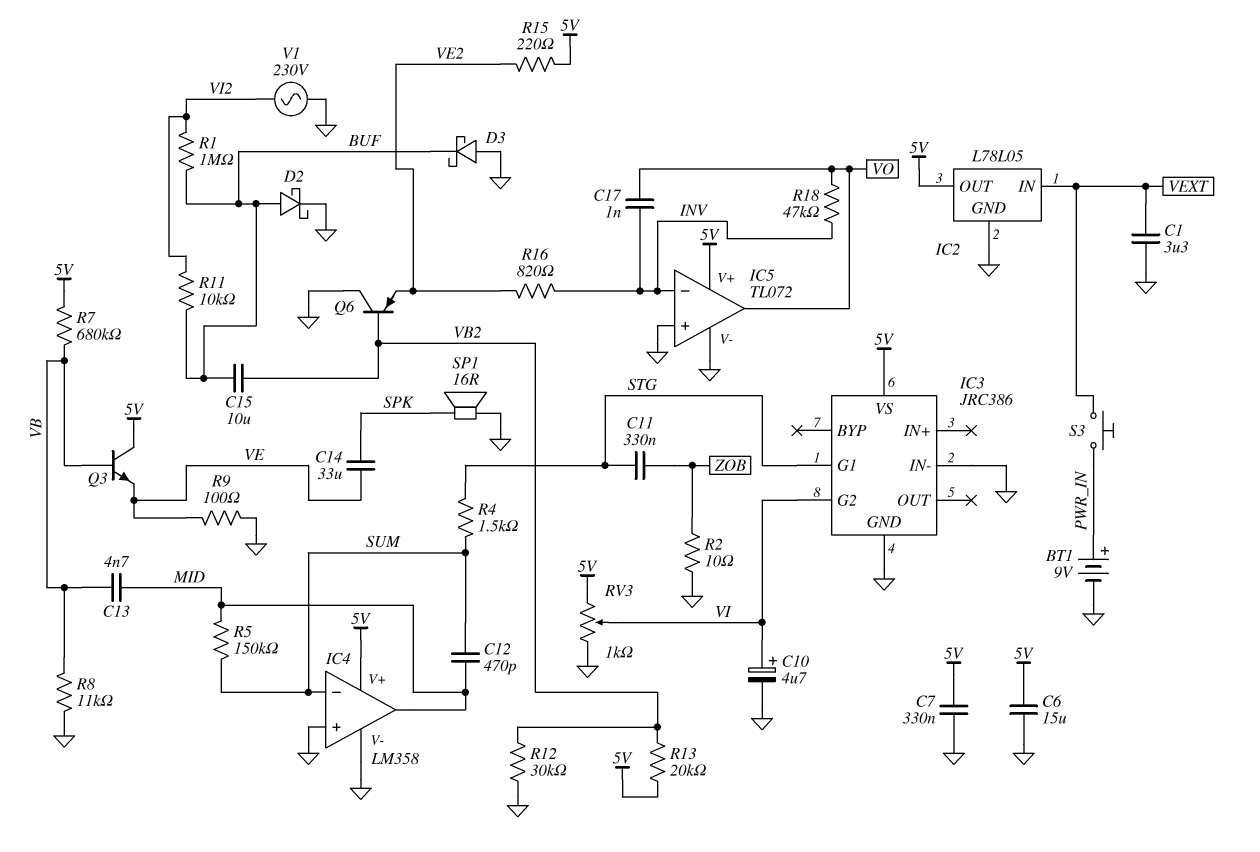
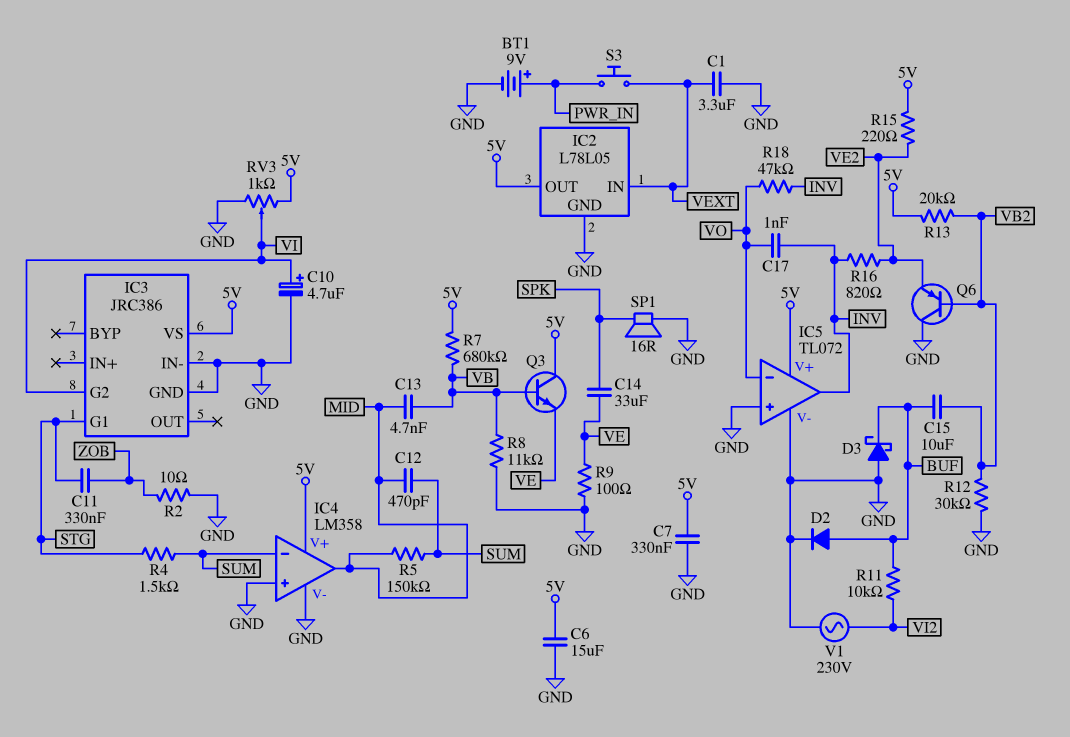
D2: schottky (A BUF, K GND) -> diode (A BUF, K GND)
IC5 pin in-: INV -> VO
IC5 pin out: VO -> INV
R1: 1M (BUF, VI2) -> none

